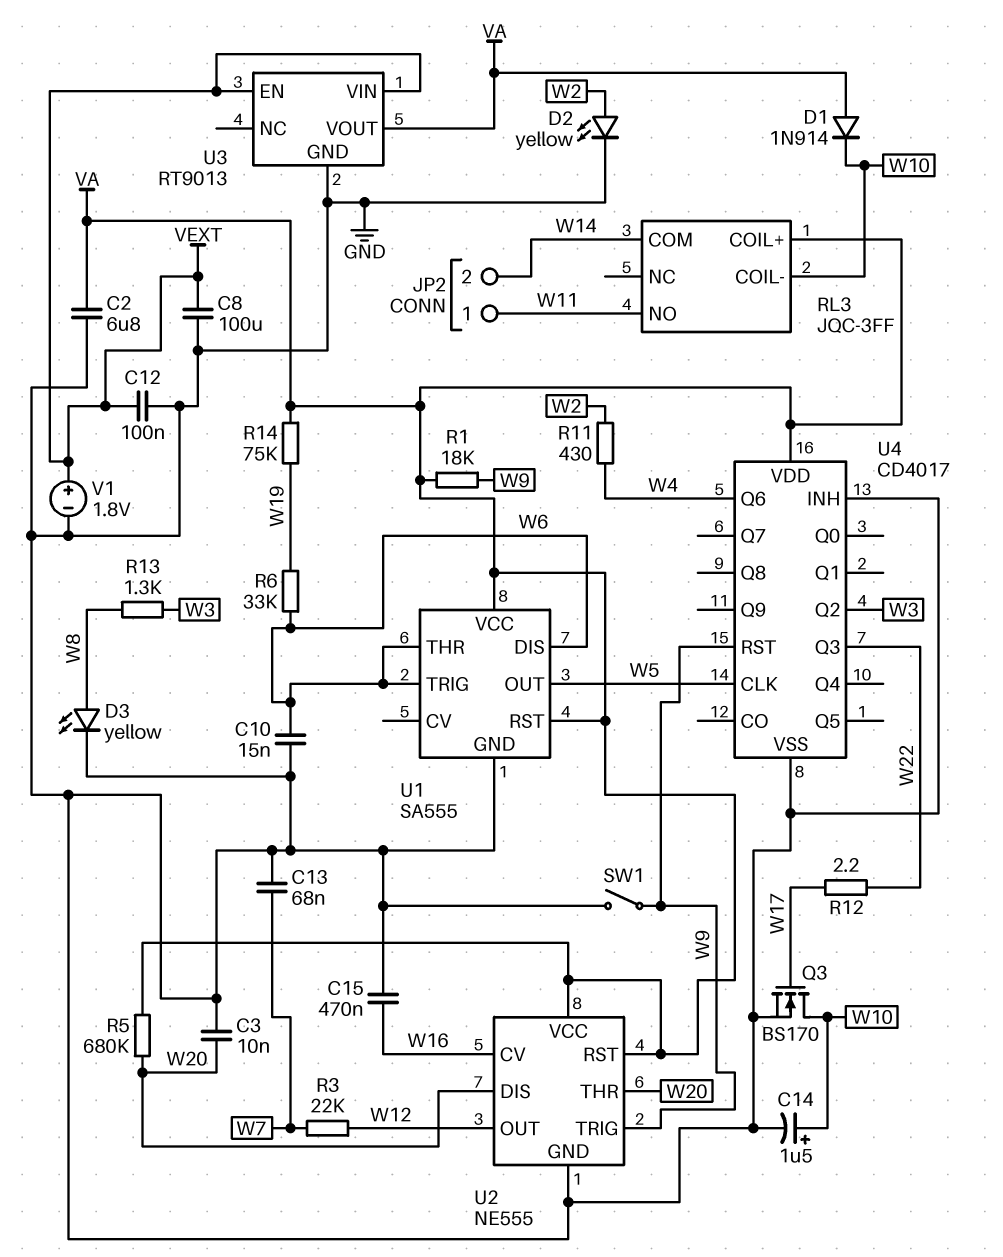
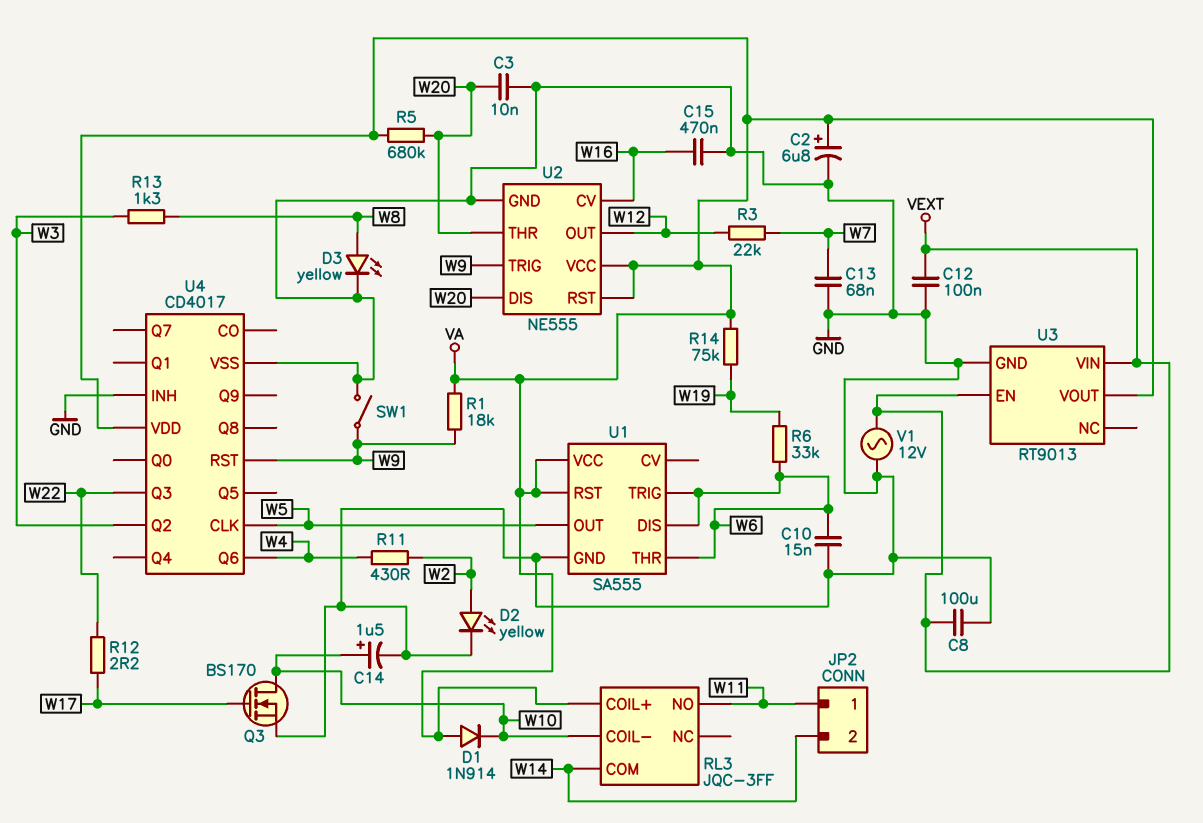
C2: 6.8uF (GND, VA) -> 6.8uF (plus VA, minus GND)
V1: 1.8V (plus VEXT, minus GND) -> AC 12V (GND, VEXT)

